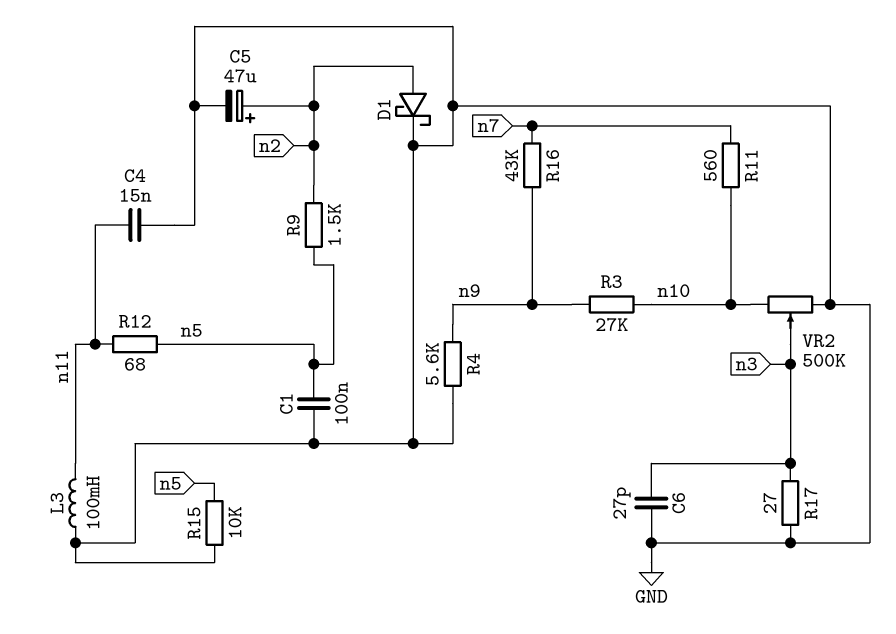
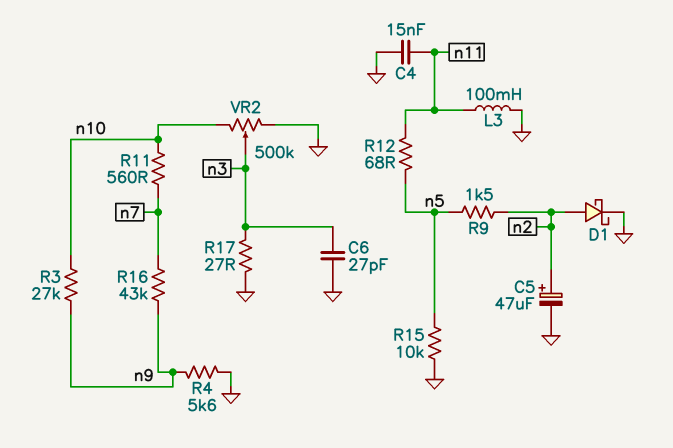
C1: 100nF (GND, n5) -> none

